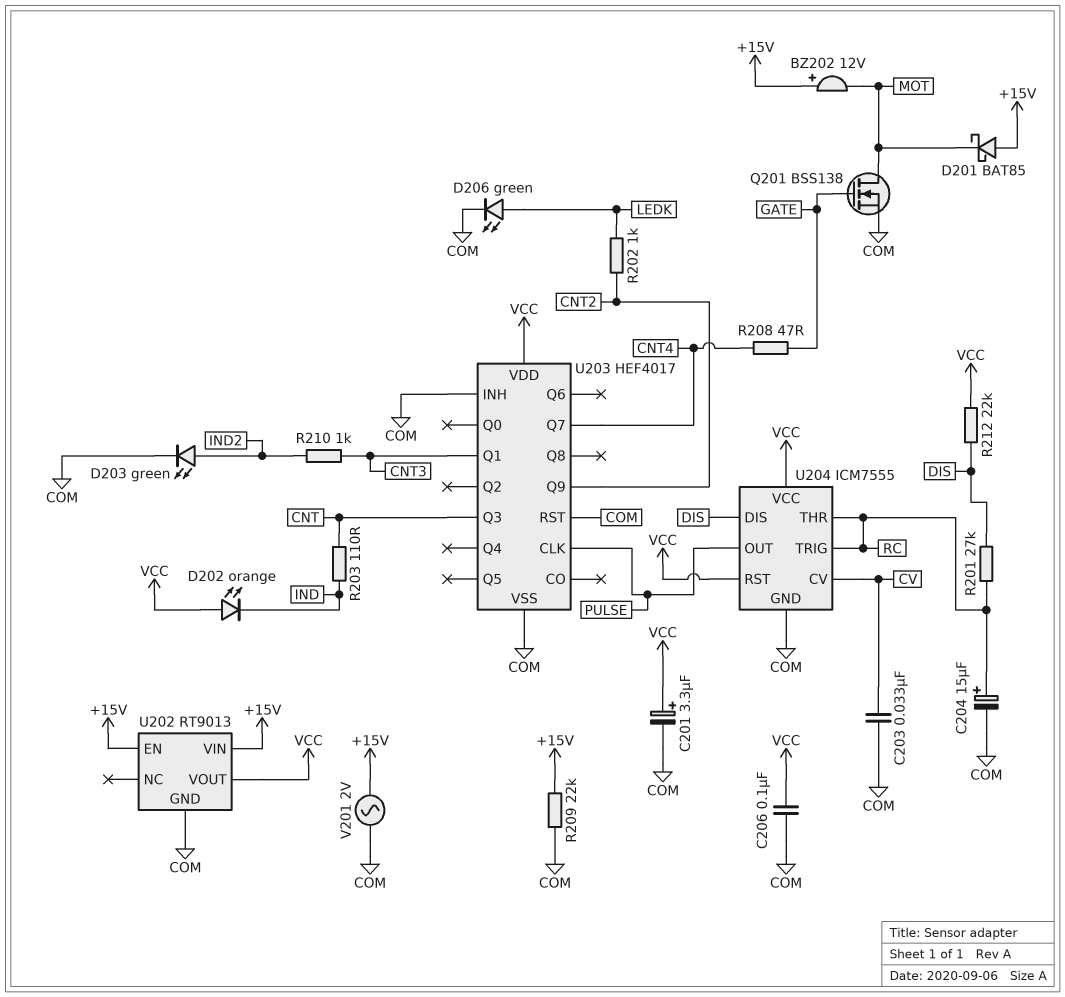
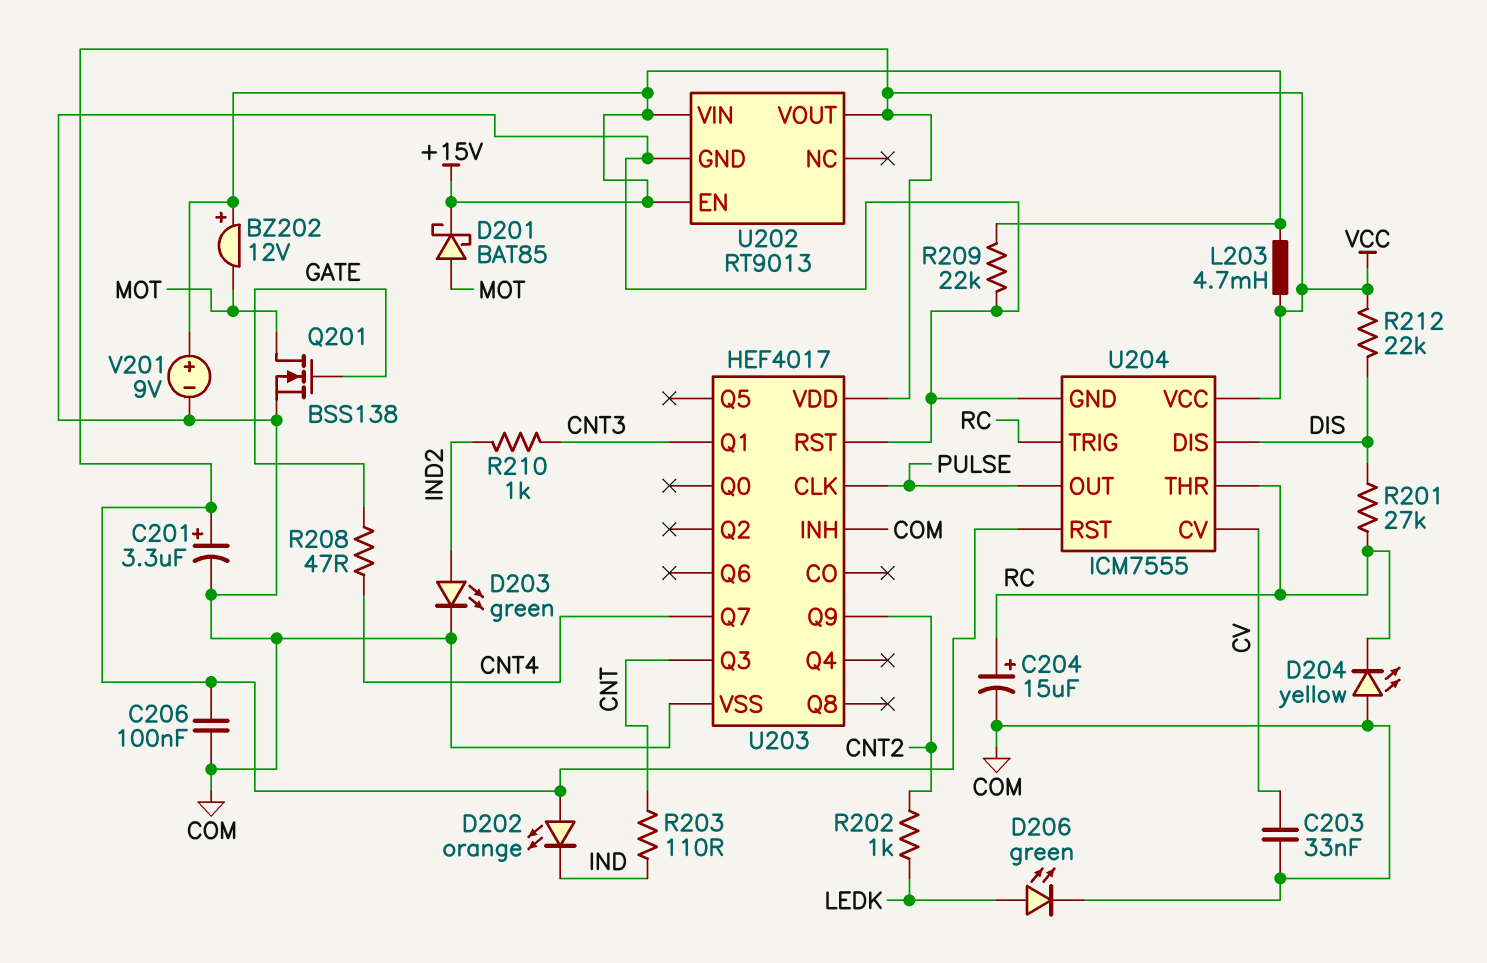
D201: schottky BAT85 (A +15V, K MOT) -> schottky BAT85 (A MOT, K +15V)
D204: none -> LED yellow (A COM, K RC)
L203: none -> 4.7mH (+15V, VCC)
V201: AC 2V (+15V, COM) -> 9V (plus +15V, minus COM)

